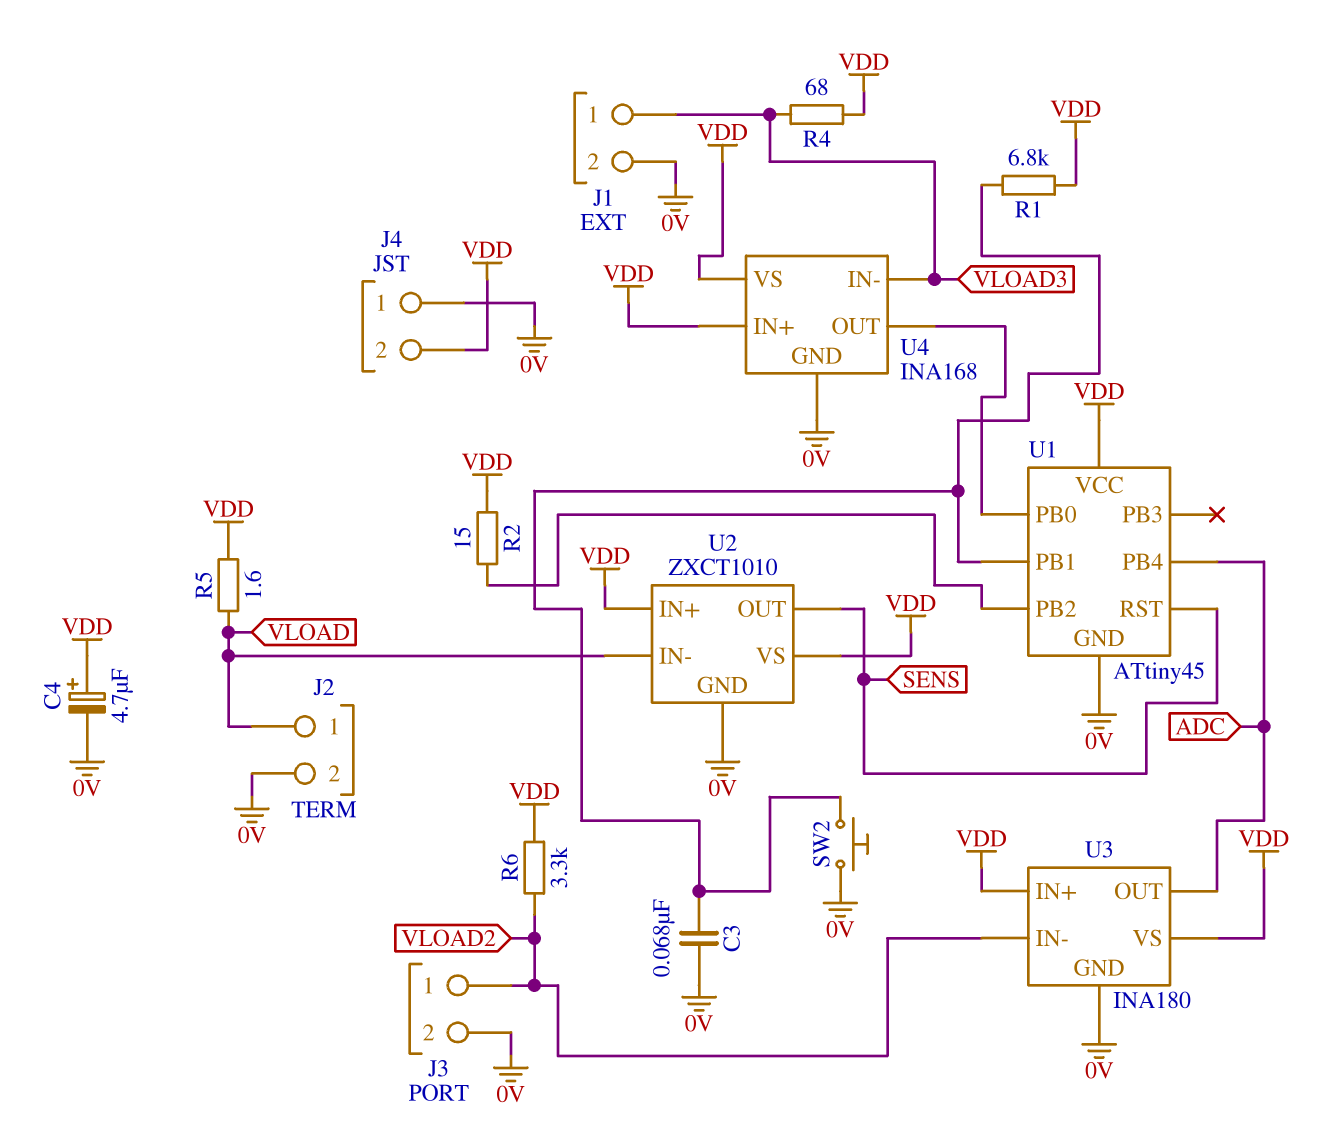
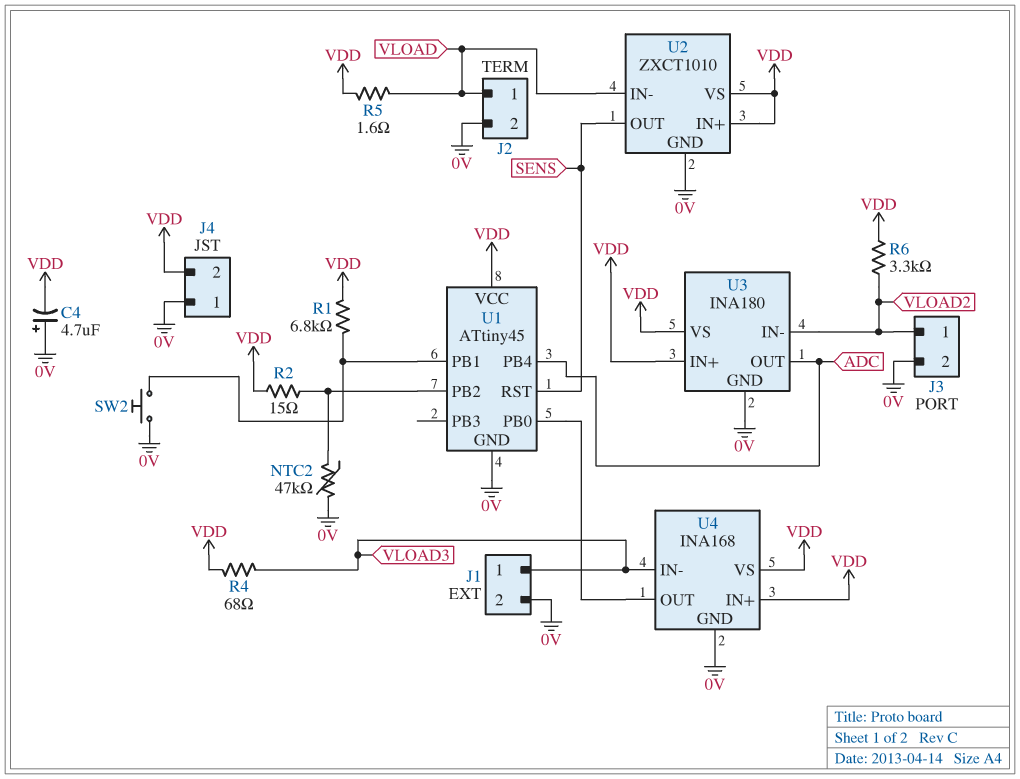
C3: 68nF (0V, U1/PB1) -> none
C4: 4.7uF (plus VDD, minus 0V) -> 4.7uF (plus 0V, minus VDD)
NTC2: none -> 47k (0V, U1/PB2)

